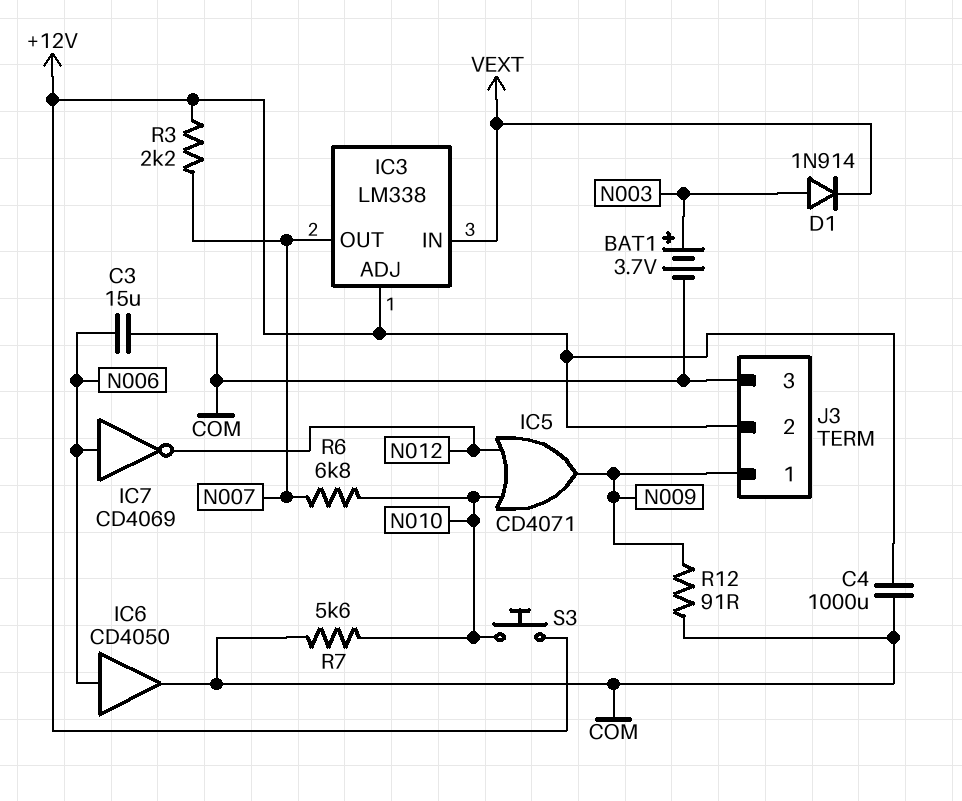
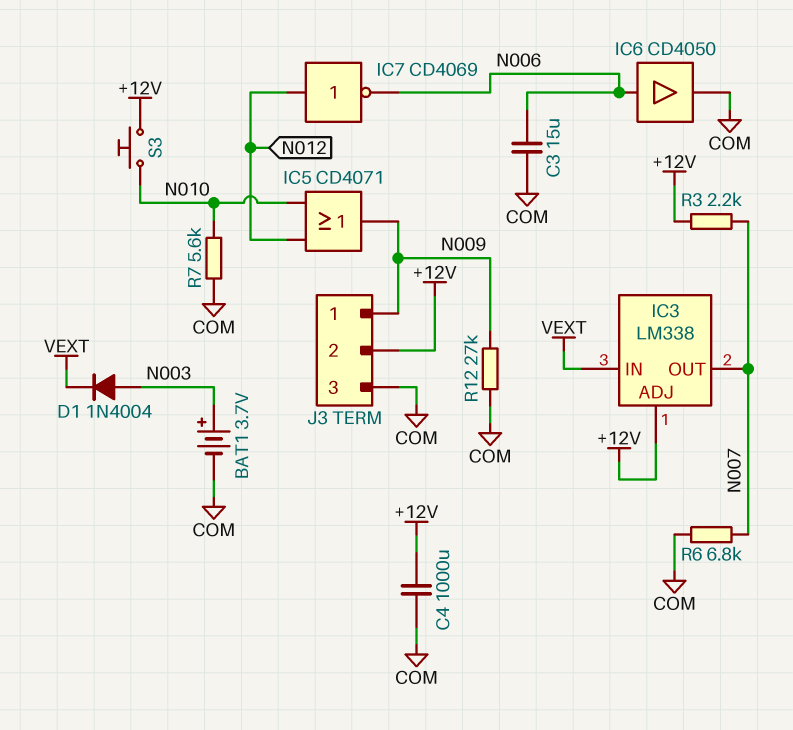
D1: diode 1N914 (A N003, K VEXT) -> diode 1N4004 (A N003, K VEXT)
IC7: NOT CD4069 (in N006, out N012) -> NOT CD4069 (in N012, out N006)
R6: 6.8k (N007, N010) -> 6.8k (COM, N007)
R12: 91 (COM, N009) -> 27k (COM, N009)

